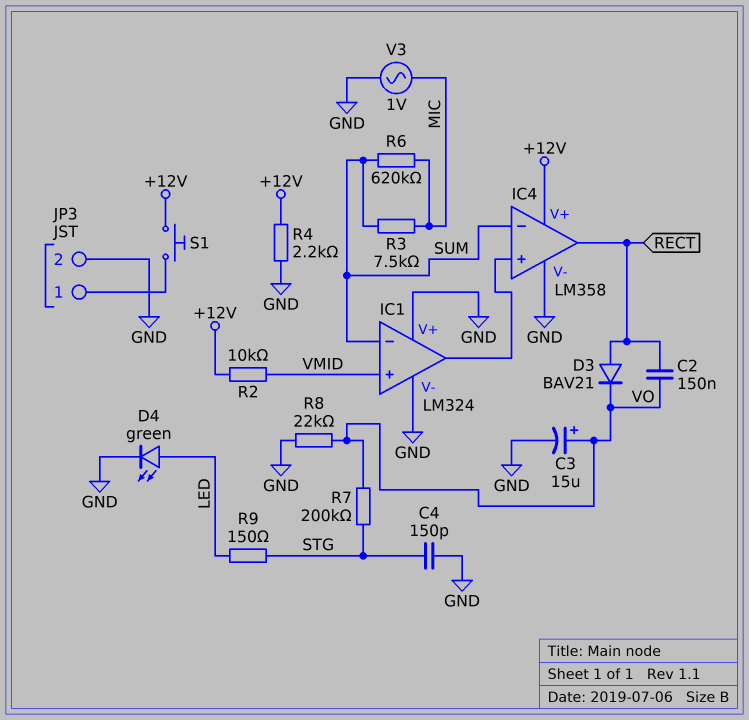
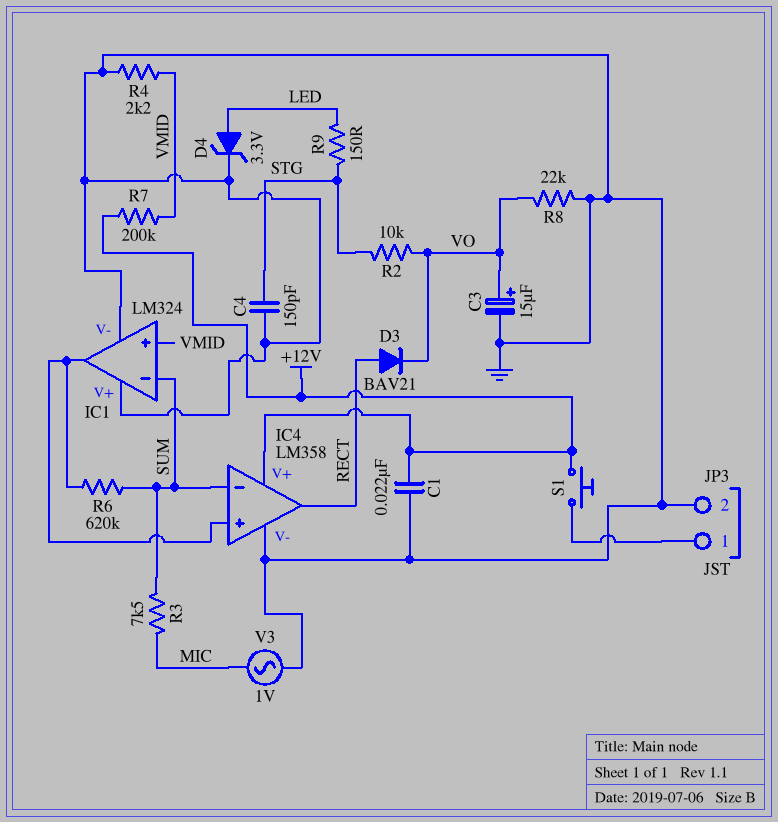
C1: none -> 22nF (+12V, GND)
C2: 150nF (RECT, VO) -> none
D4: LED green (A LED, K GND) -> zener 3.3V (A LED, K GND)
R2: 10k (+12V, VMID) -> 10k (STG, VO)
R4: 2.2k (+12V, GND) -> 2.2k (GND, VMID)
R6: 620k (MIC, SUM) -> 620k (IC1/out, SUM)
R7: 200k (STG, VO) -> 200k (+12V, VMID)

